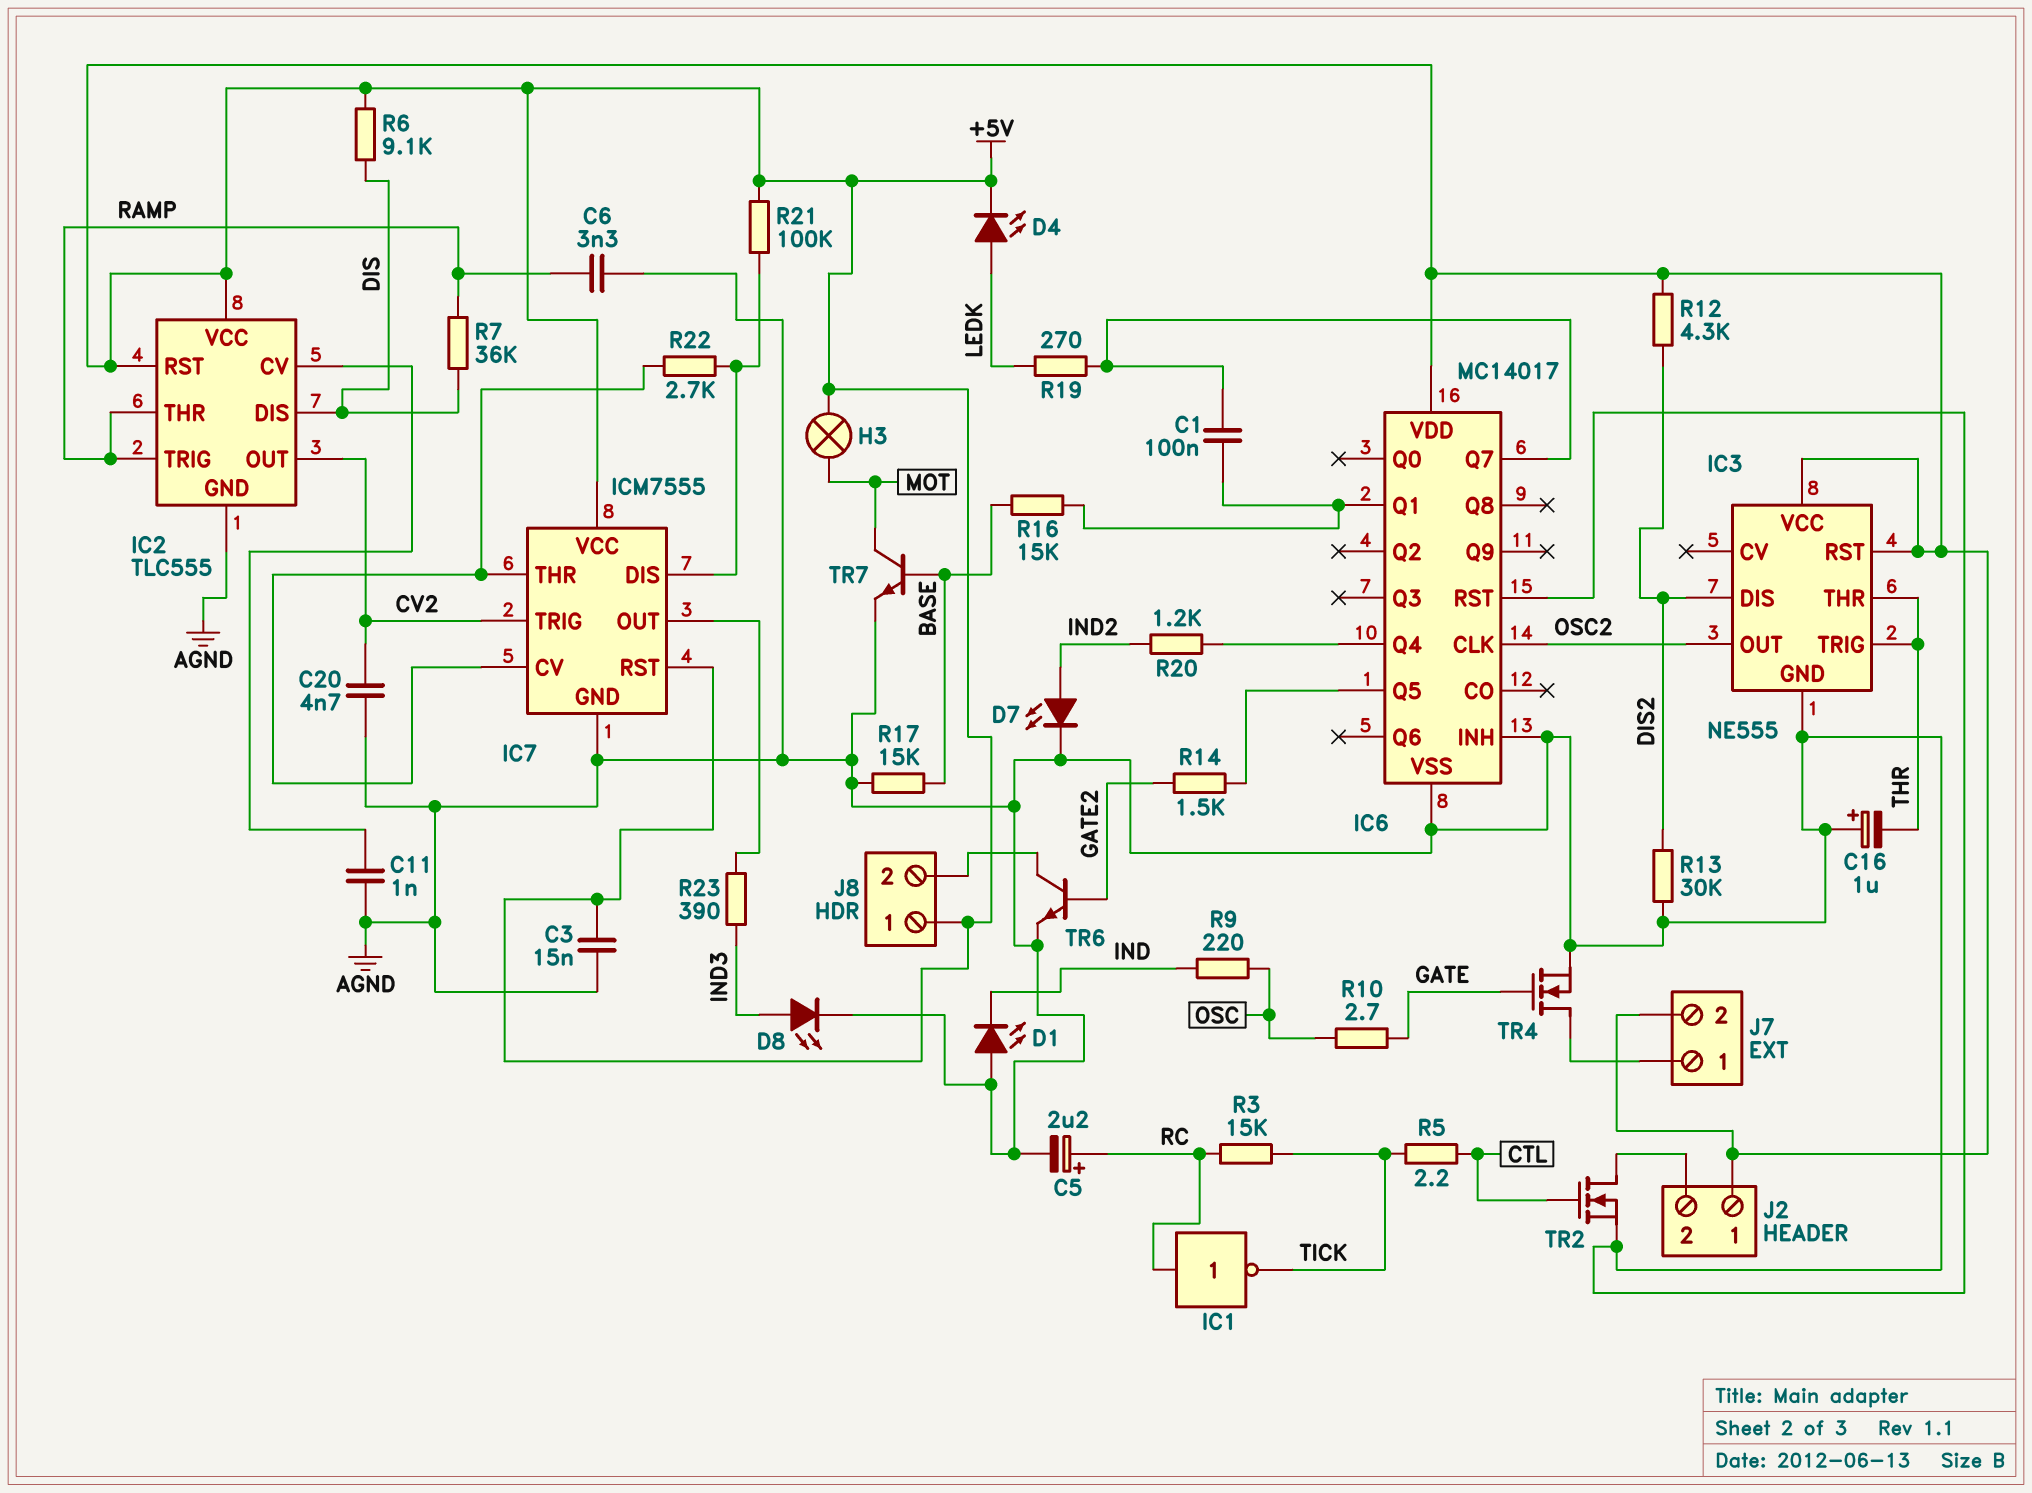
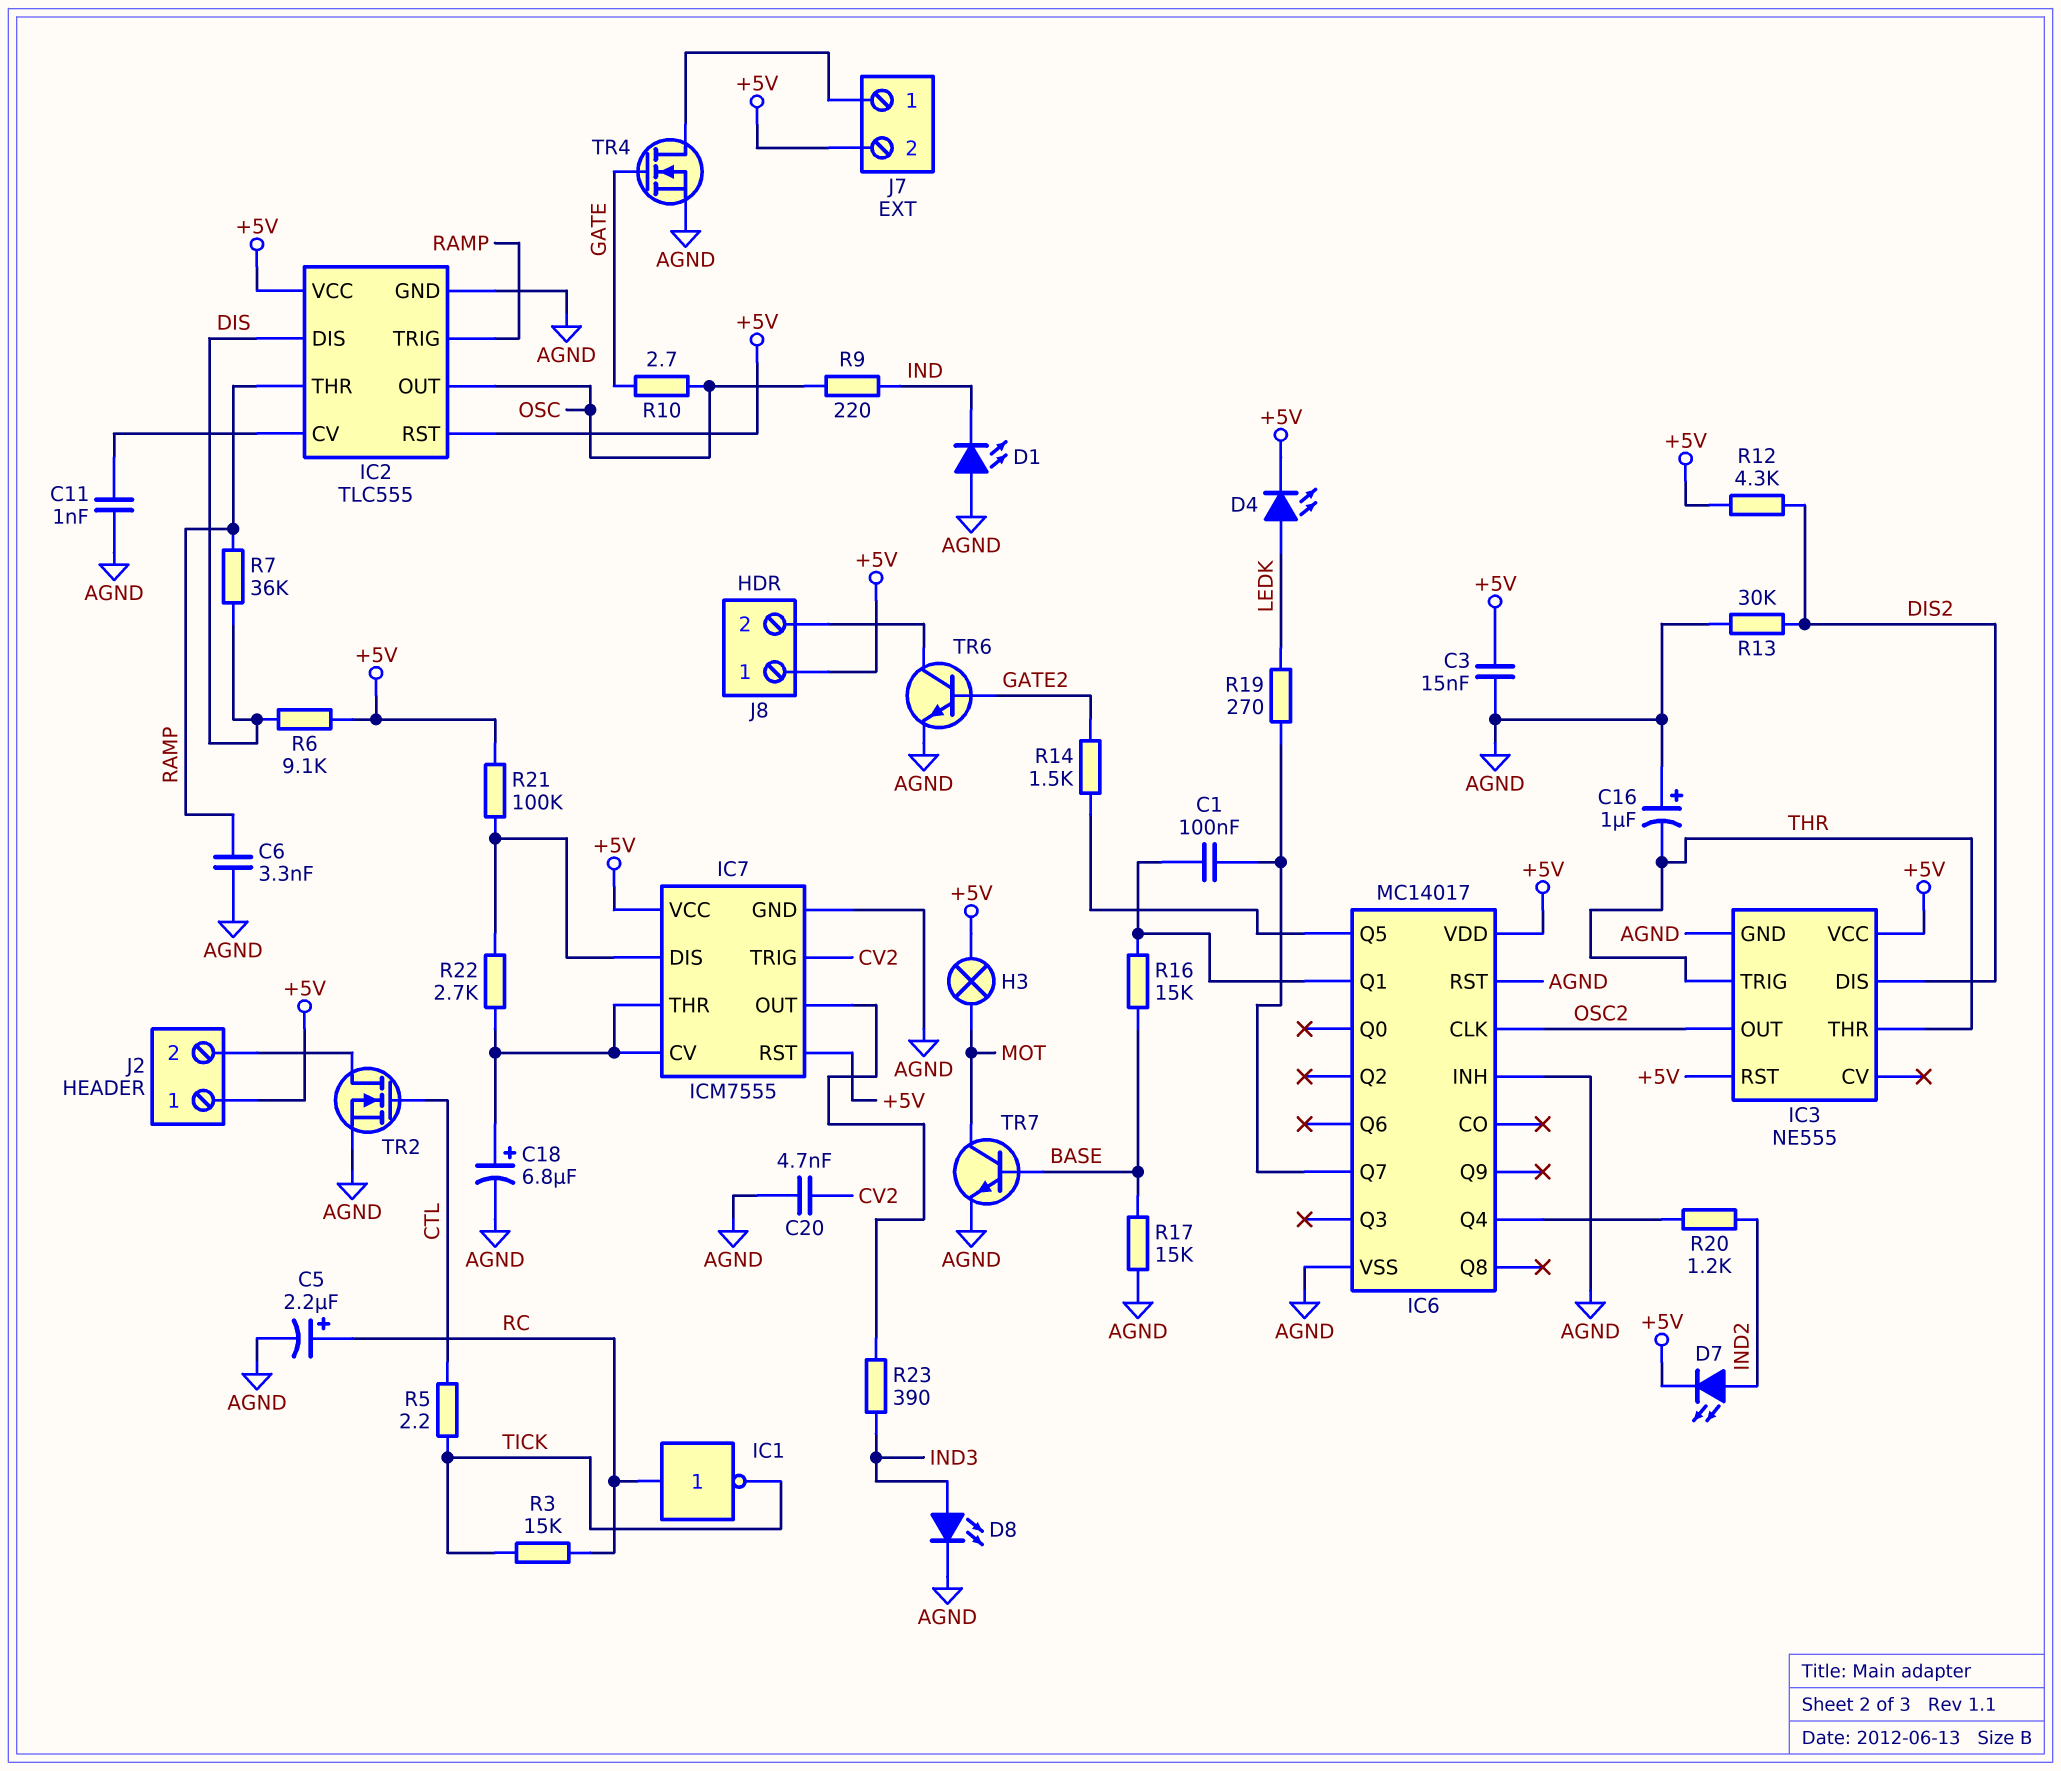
C18: none -> 6.8uF (plus IC7/CV, minus AGND)
D7: LED (A IND2, K AGND) -> LED (A IND2, K +5V)
IC2 pin OUT: CV2 -> OSC

